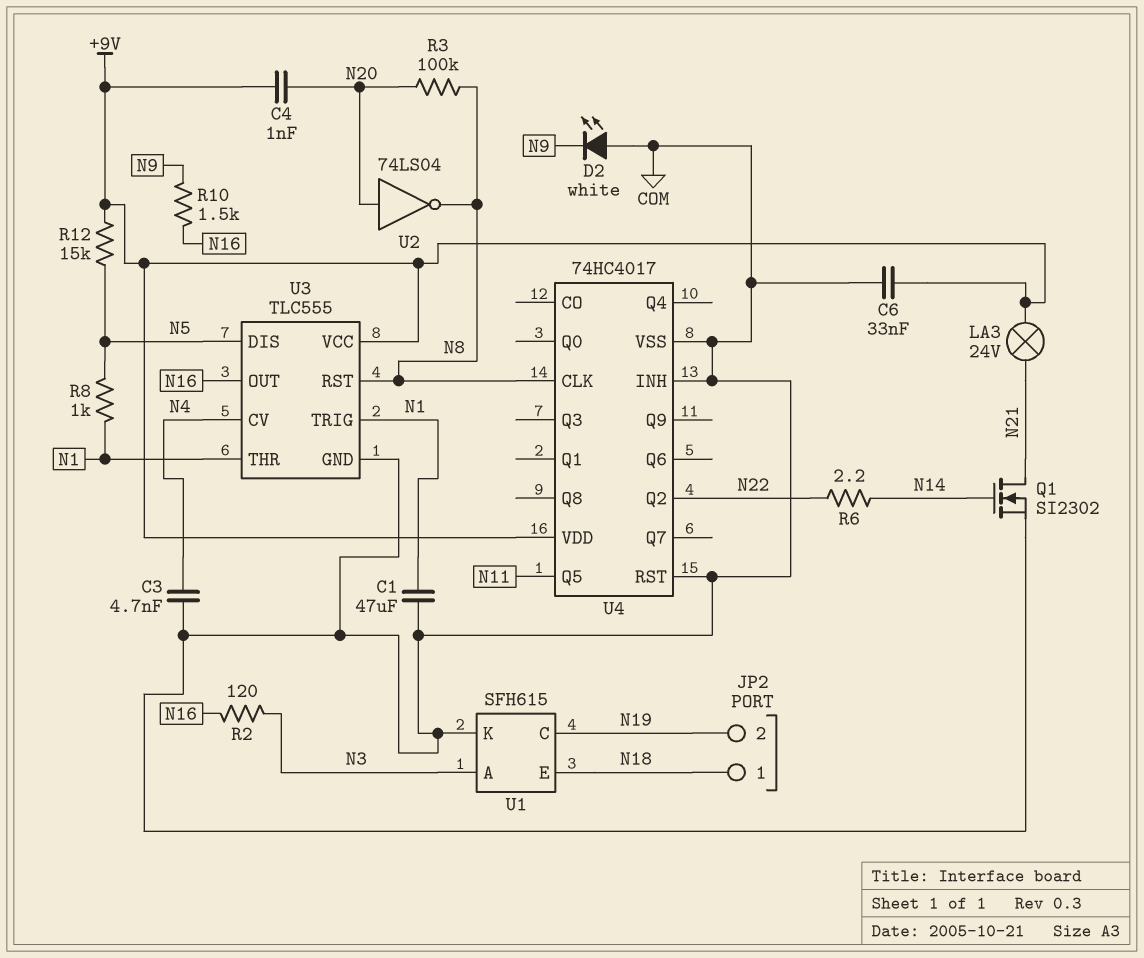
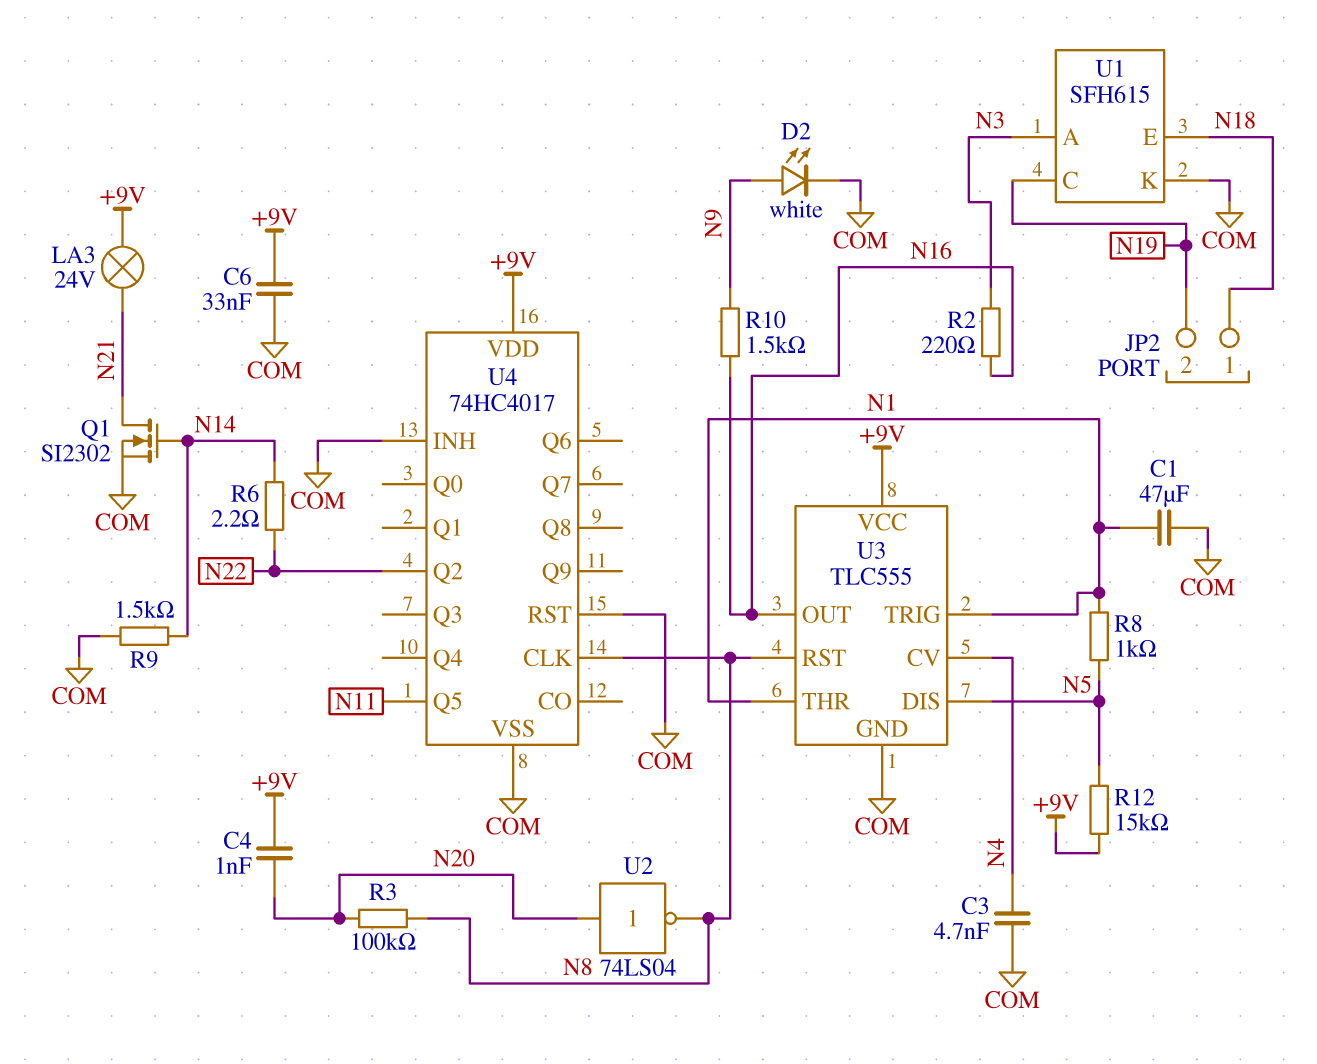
D2: LED white (A COM, K N9) -> LED white (A N9, K COM)
R2: 120 (N3, N16) -> 220 (N3, N16)
R9: none -> 1.5k (COM, N14)

